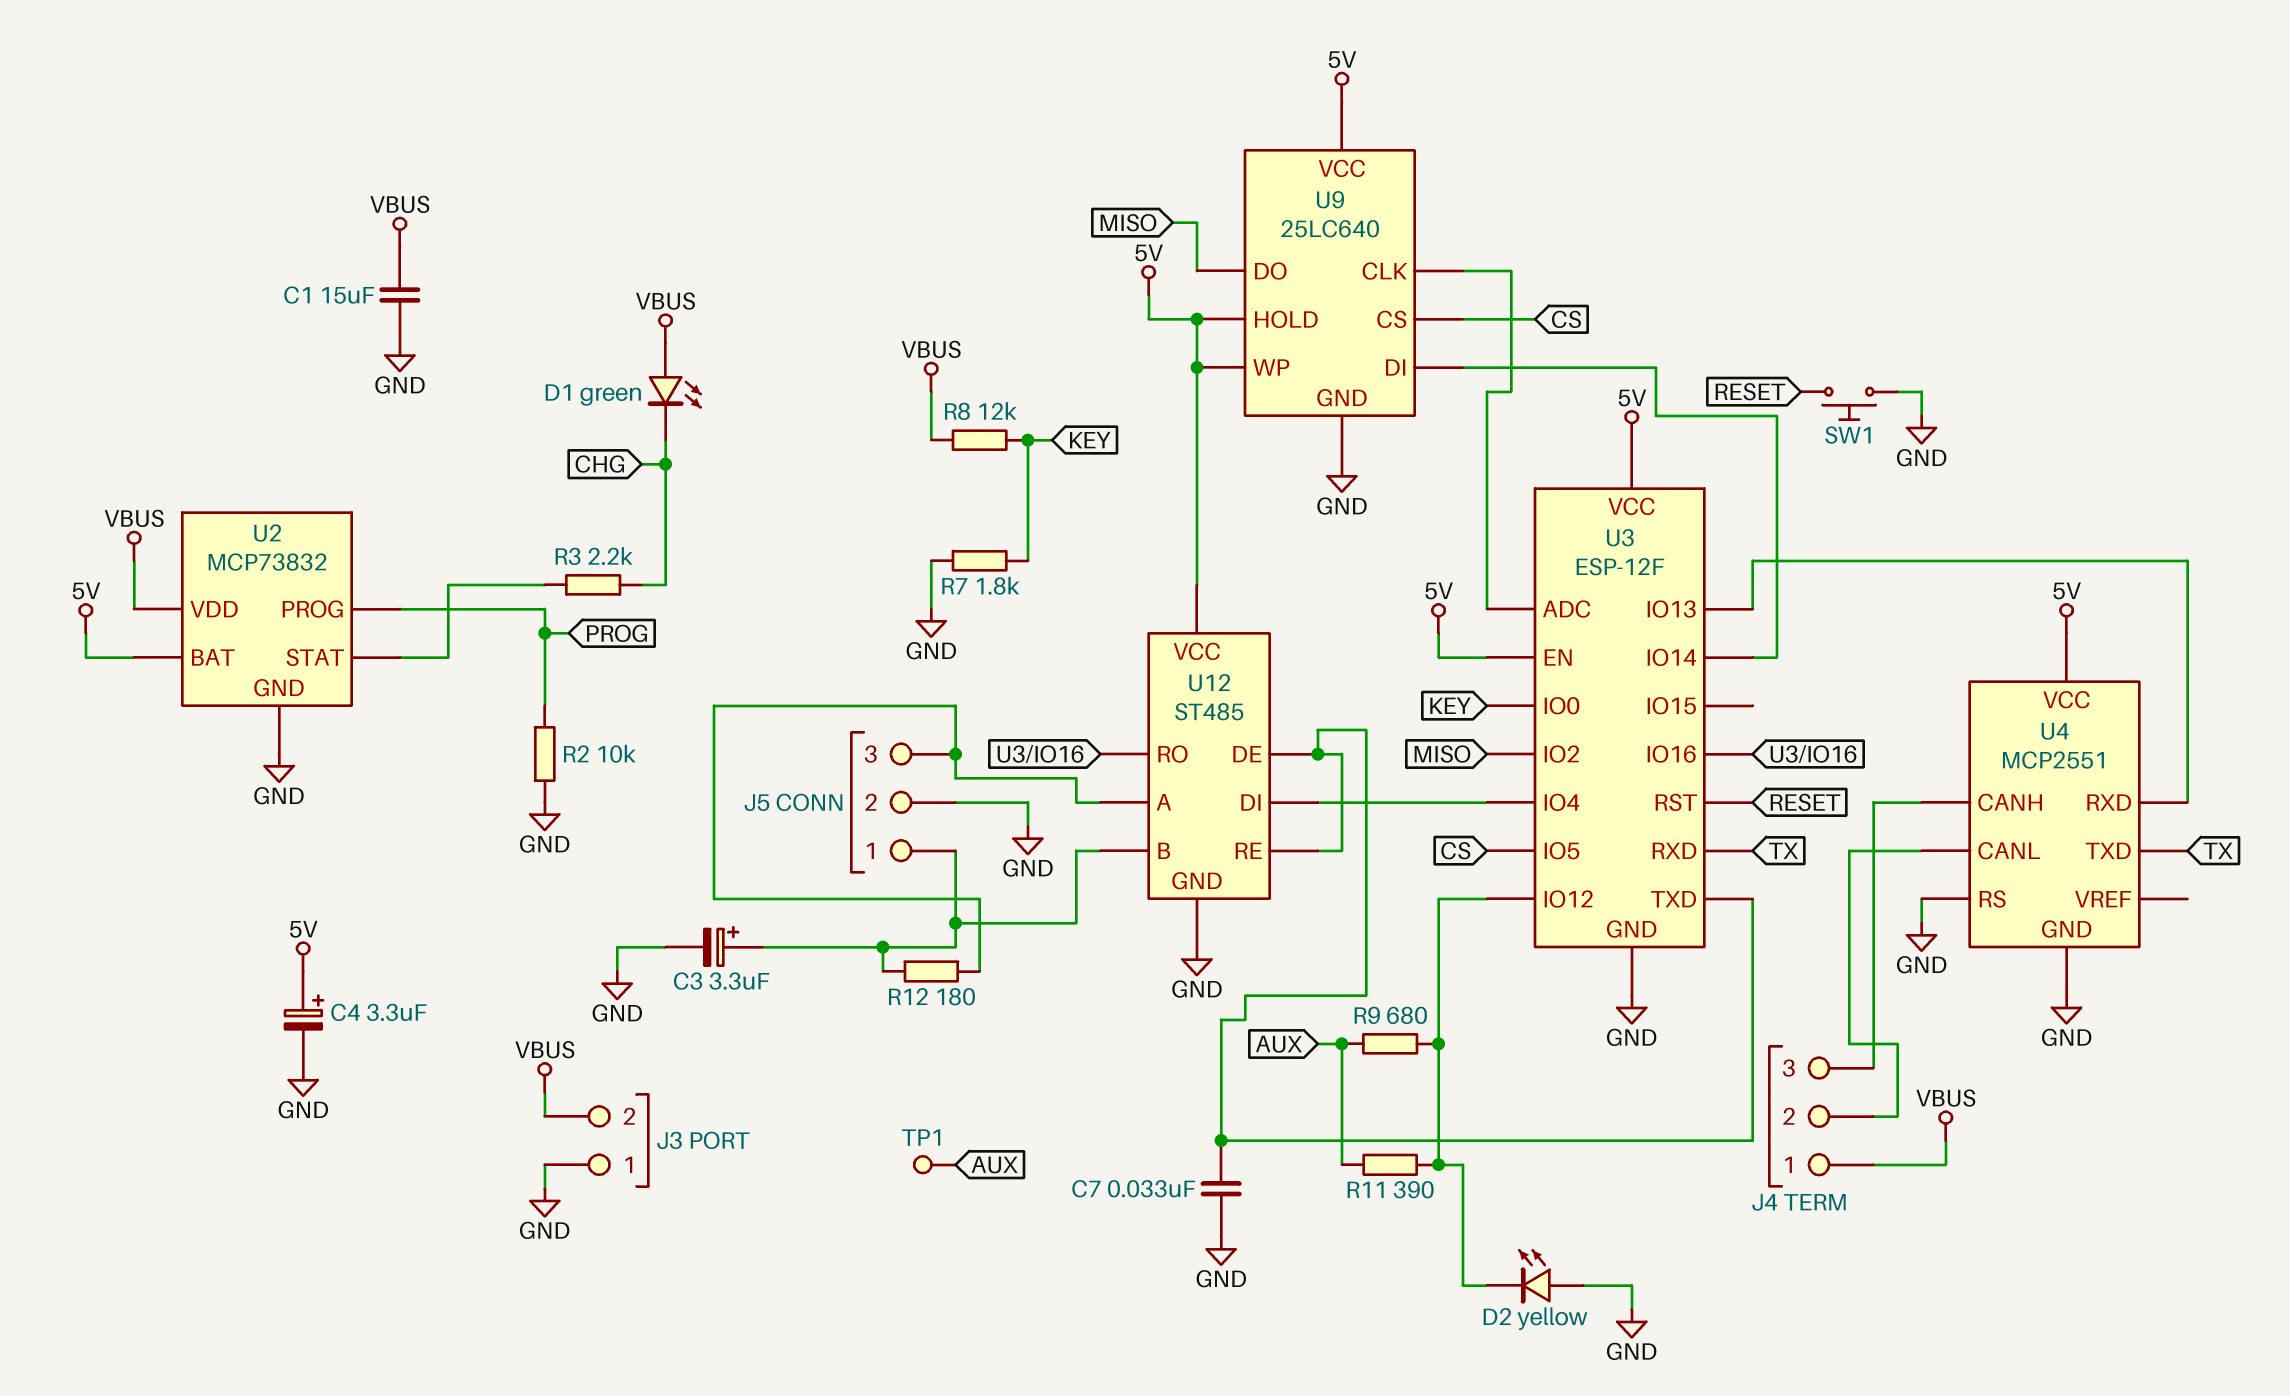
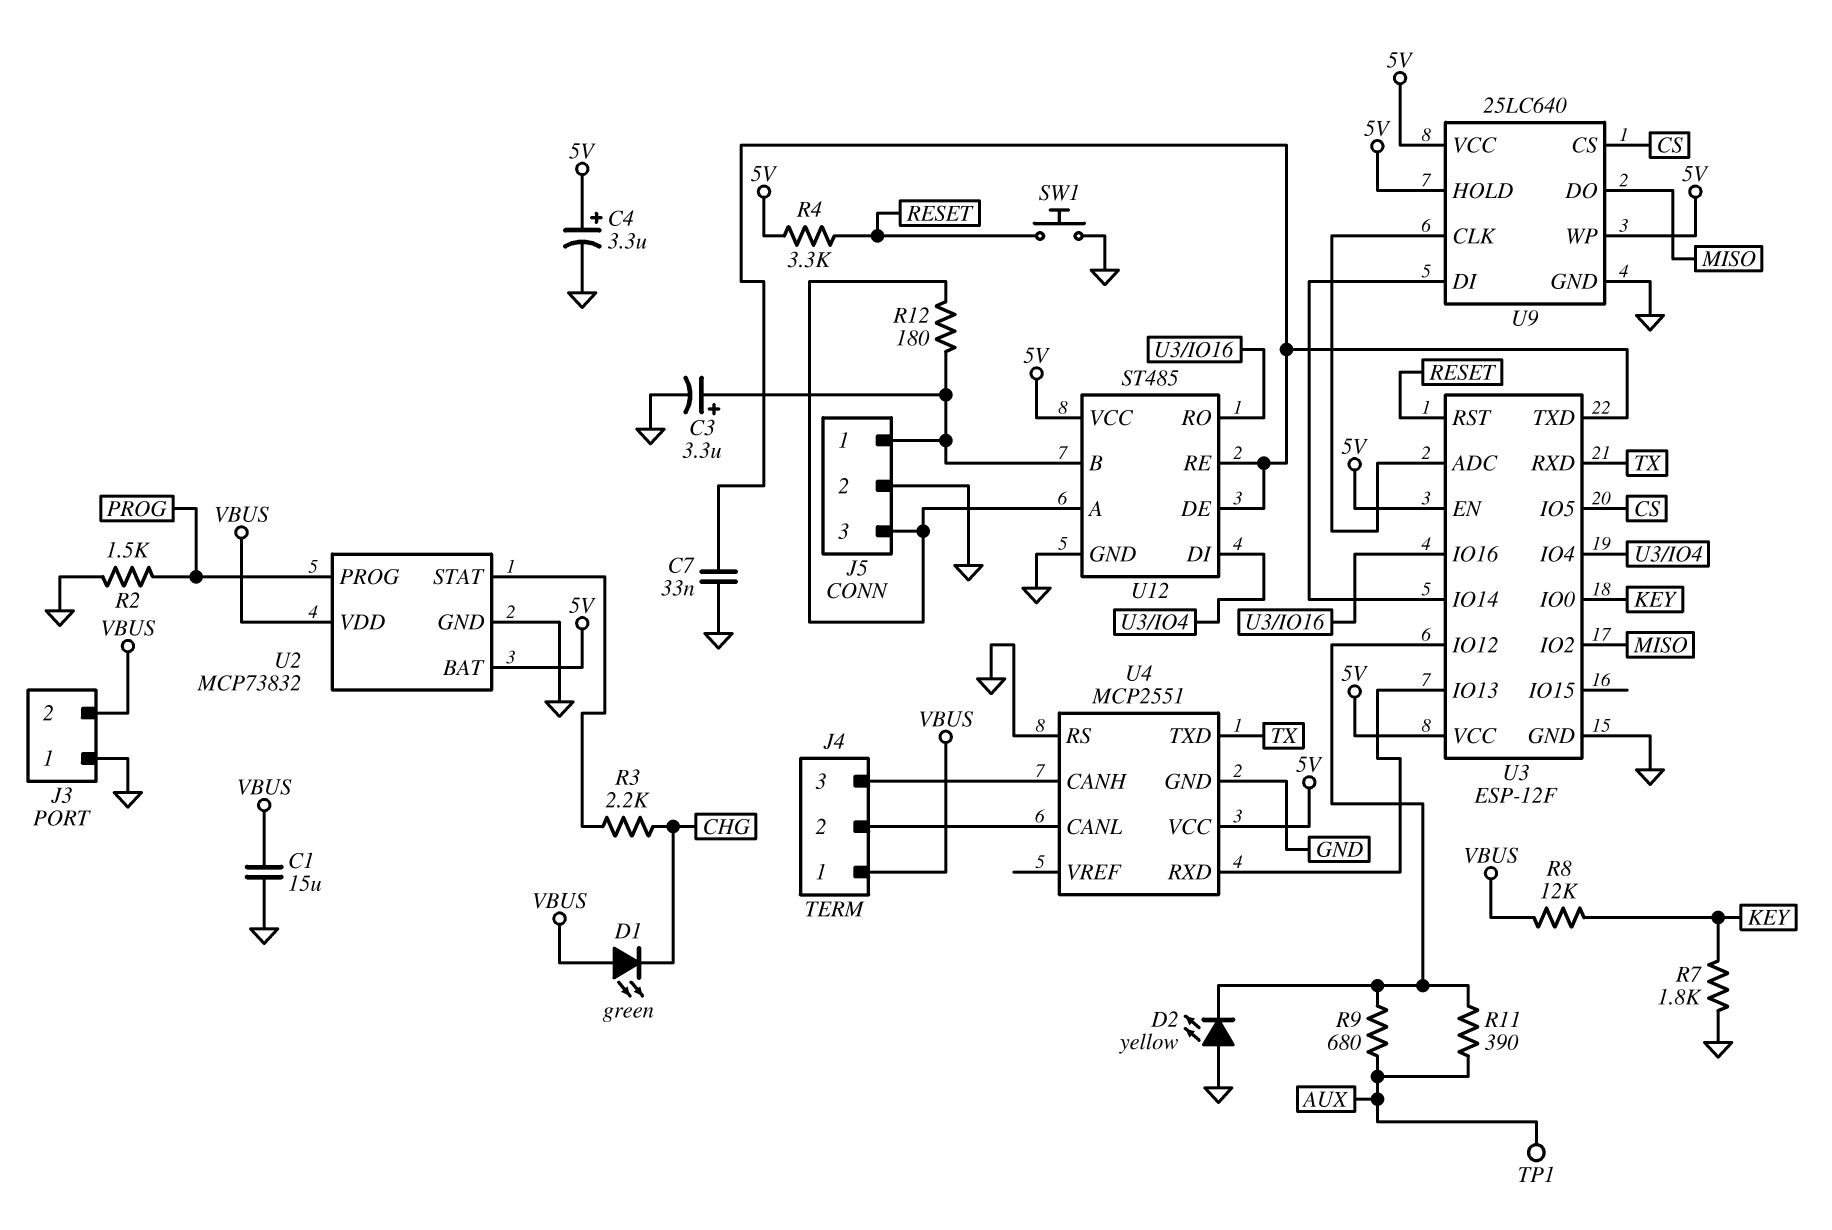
R2: 10k (GND, PROG) -> 1.5k (GND, PROG)
R4: none -> 3.3k (5V, RESET)

